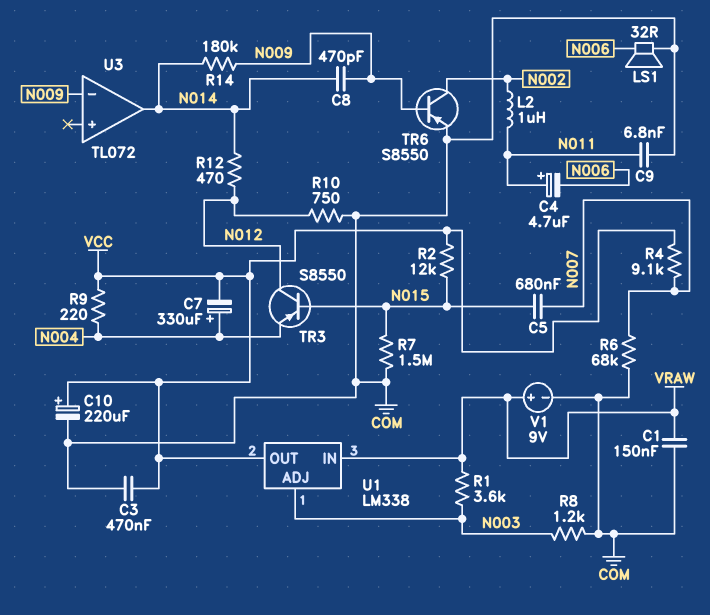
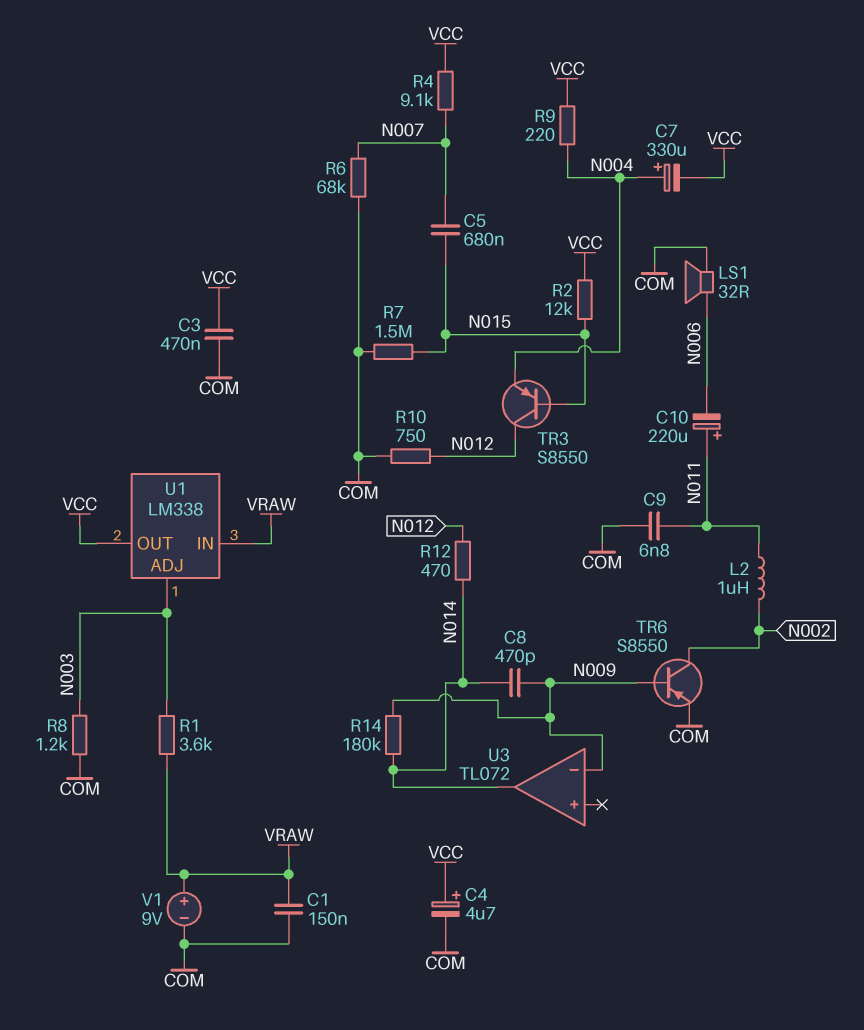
C4: 4.7uF (plus N011, minus N006) -> 4.7uF (plus VCC, minus COM)
C10: 220uF (plus VCC, minus COM) -> 220uF (plus N011, minus N006)

